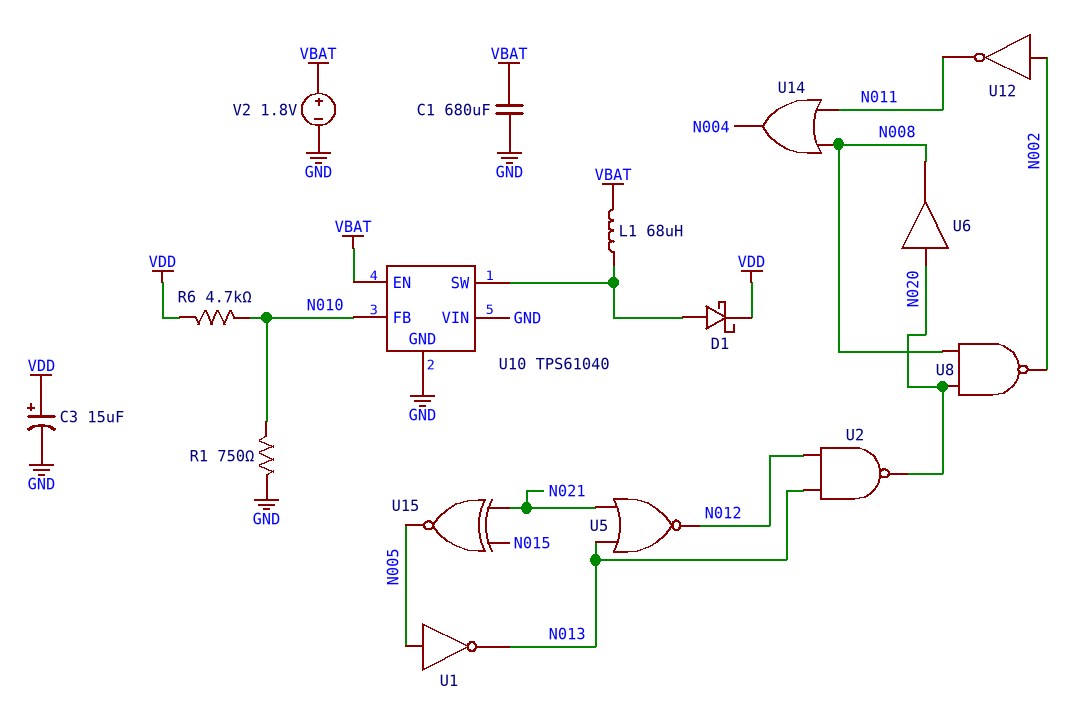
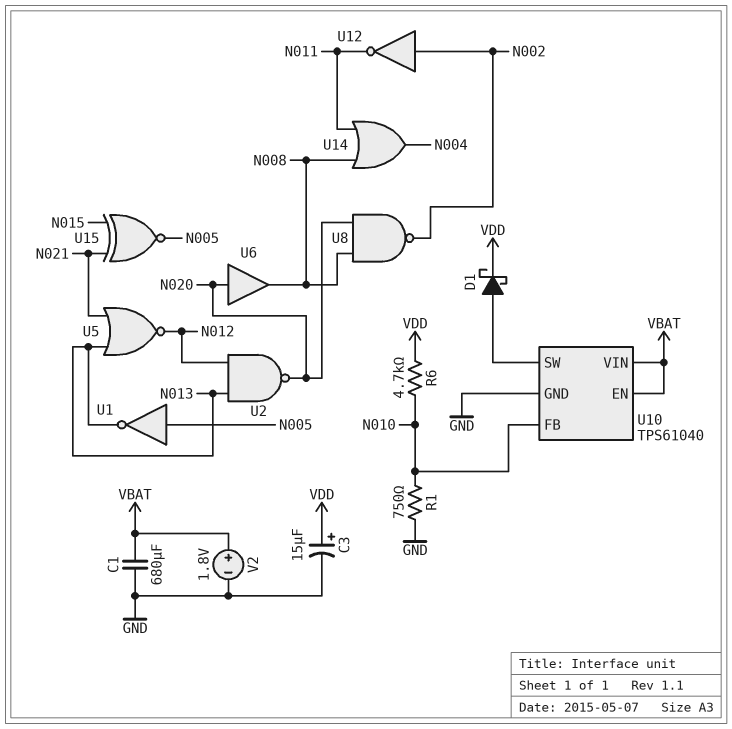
L1: 68uH (U10/SW, VBAT) -> none
U10 pin VIN: GND -> VBAT

